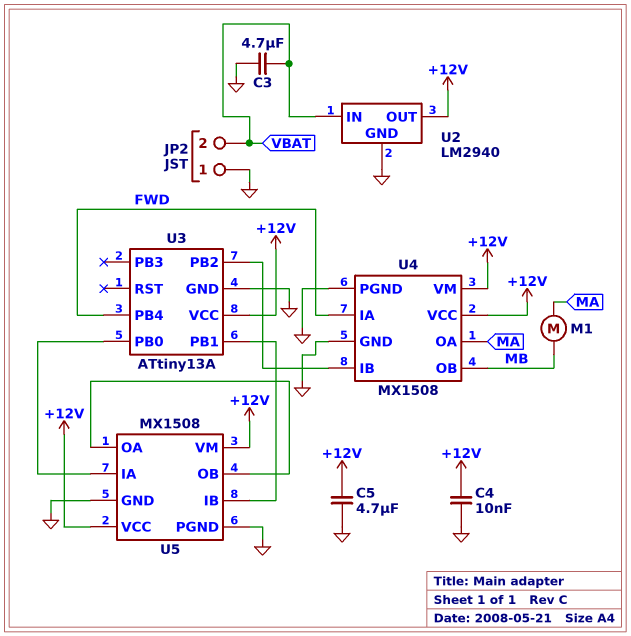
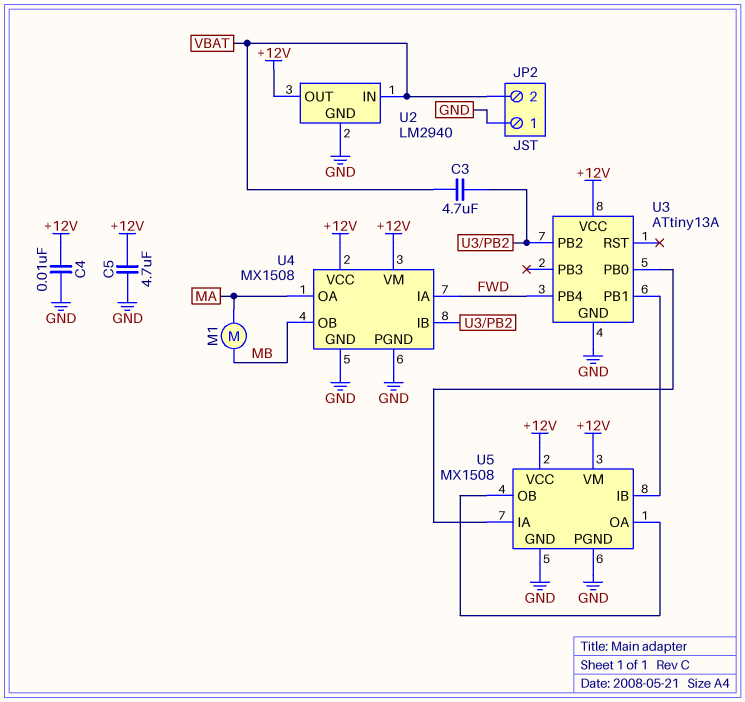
C3: 4.7uF (GND, VBAT) -> 4.7uF (U3/PB2, VBAT)

